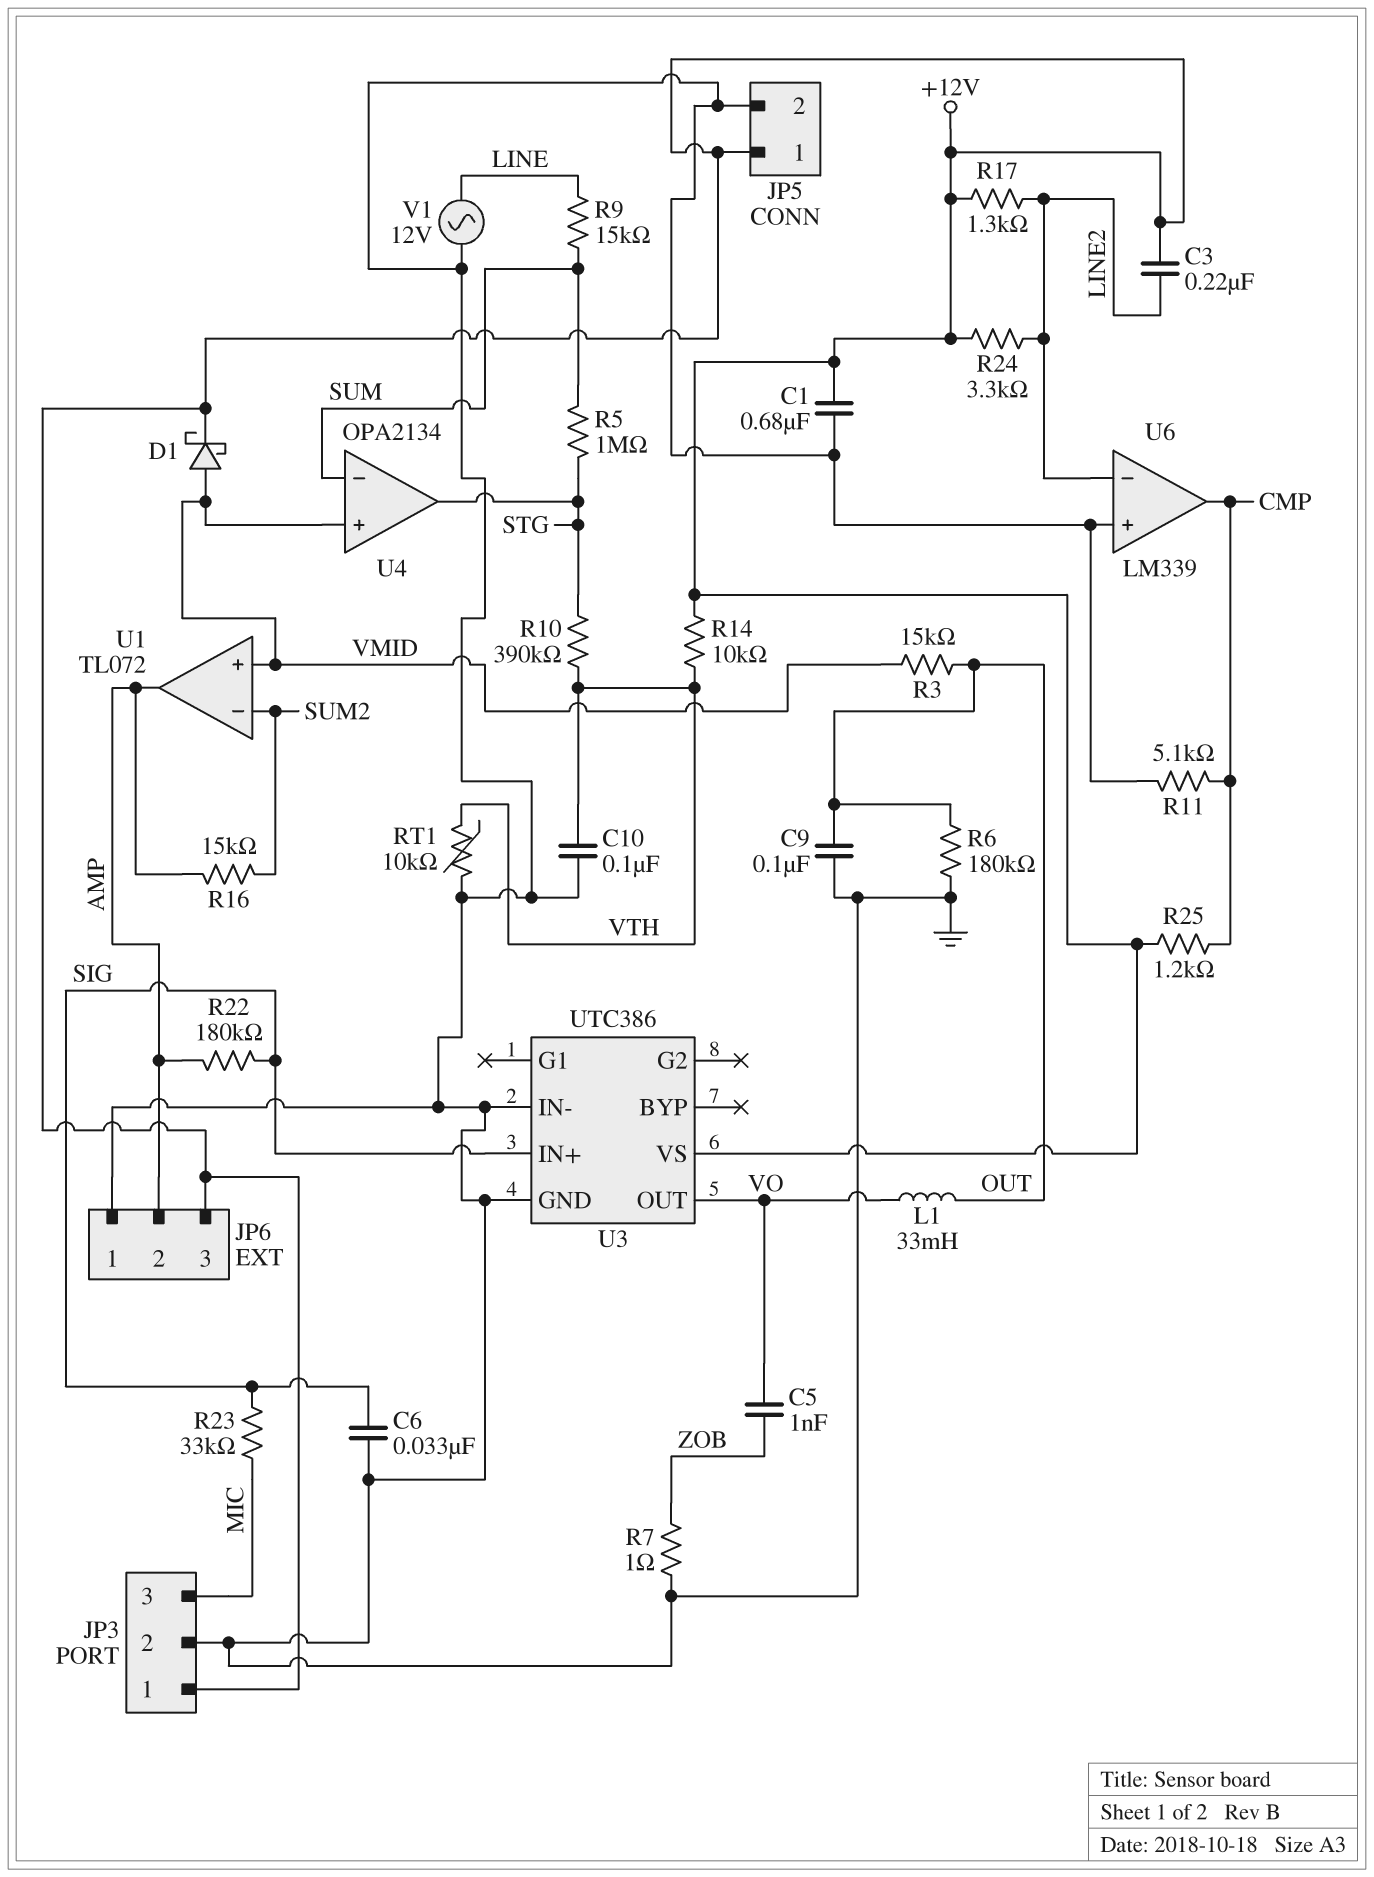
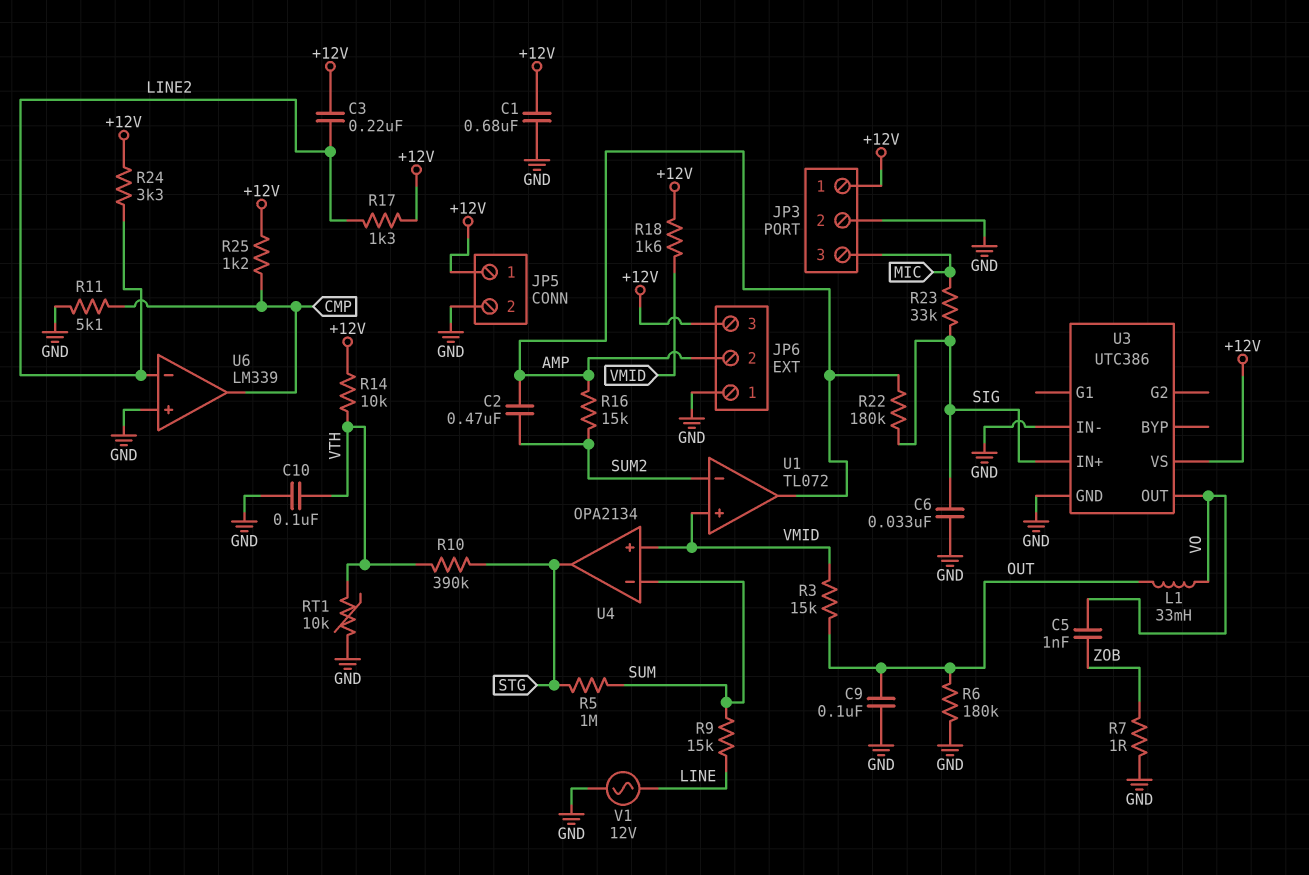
C2: none -> 470nF (AMP, SUM2)
D1: schottky (A VMID, K +12V) -> none
R18: none -> 1.6k (+12V, VMID)

